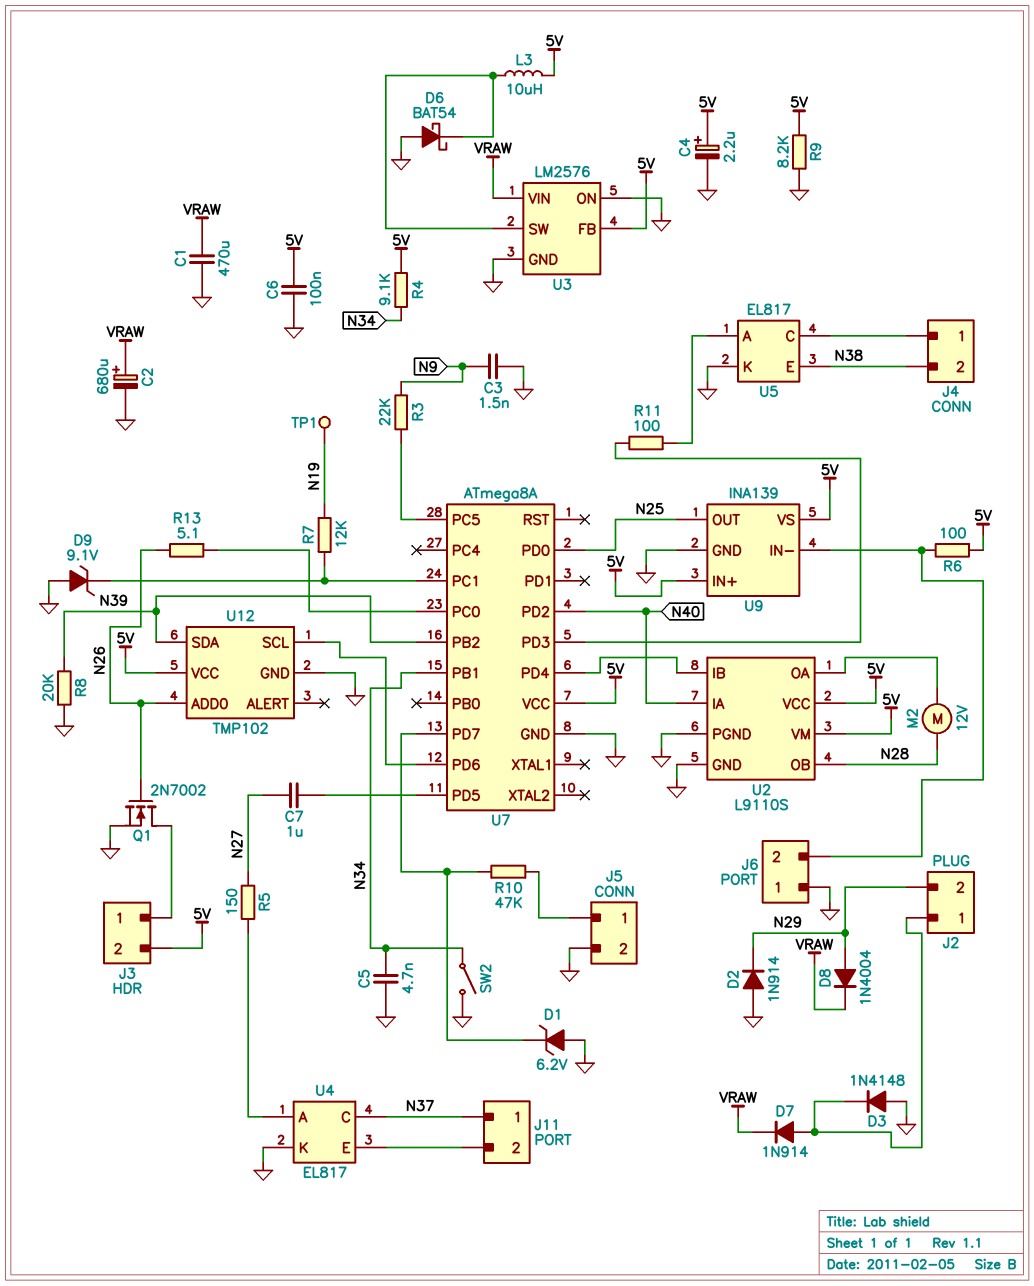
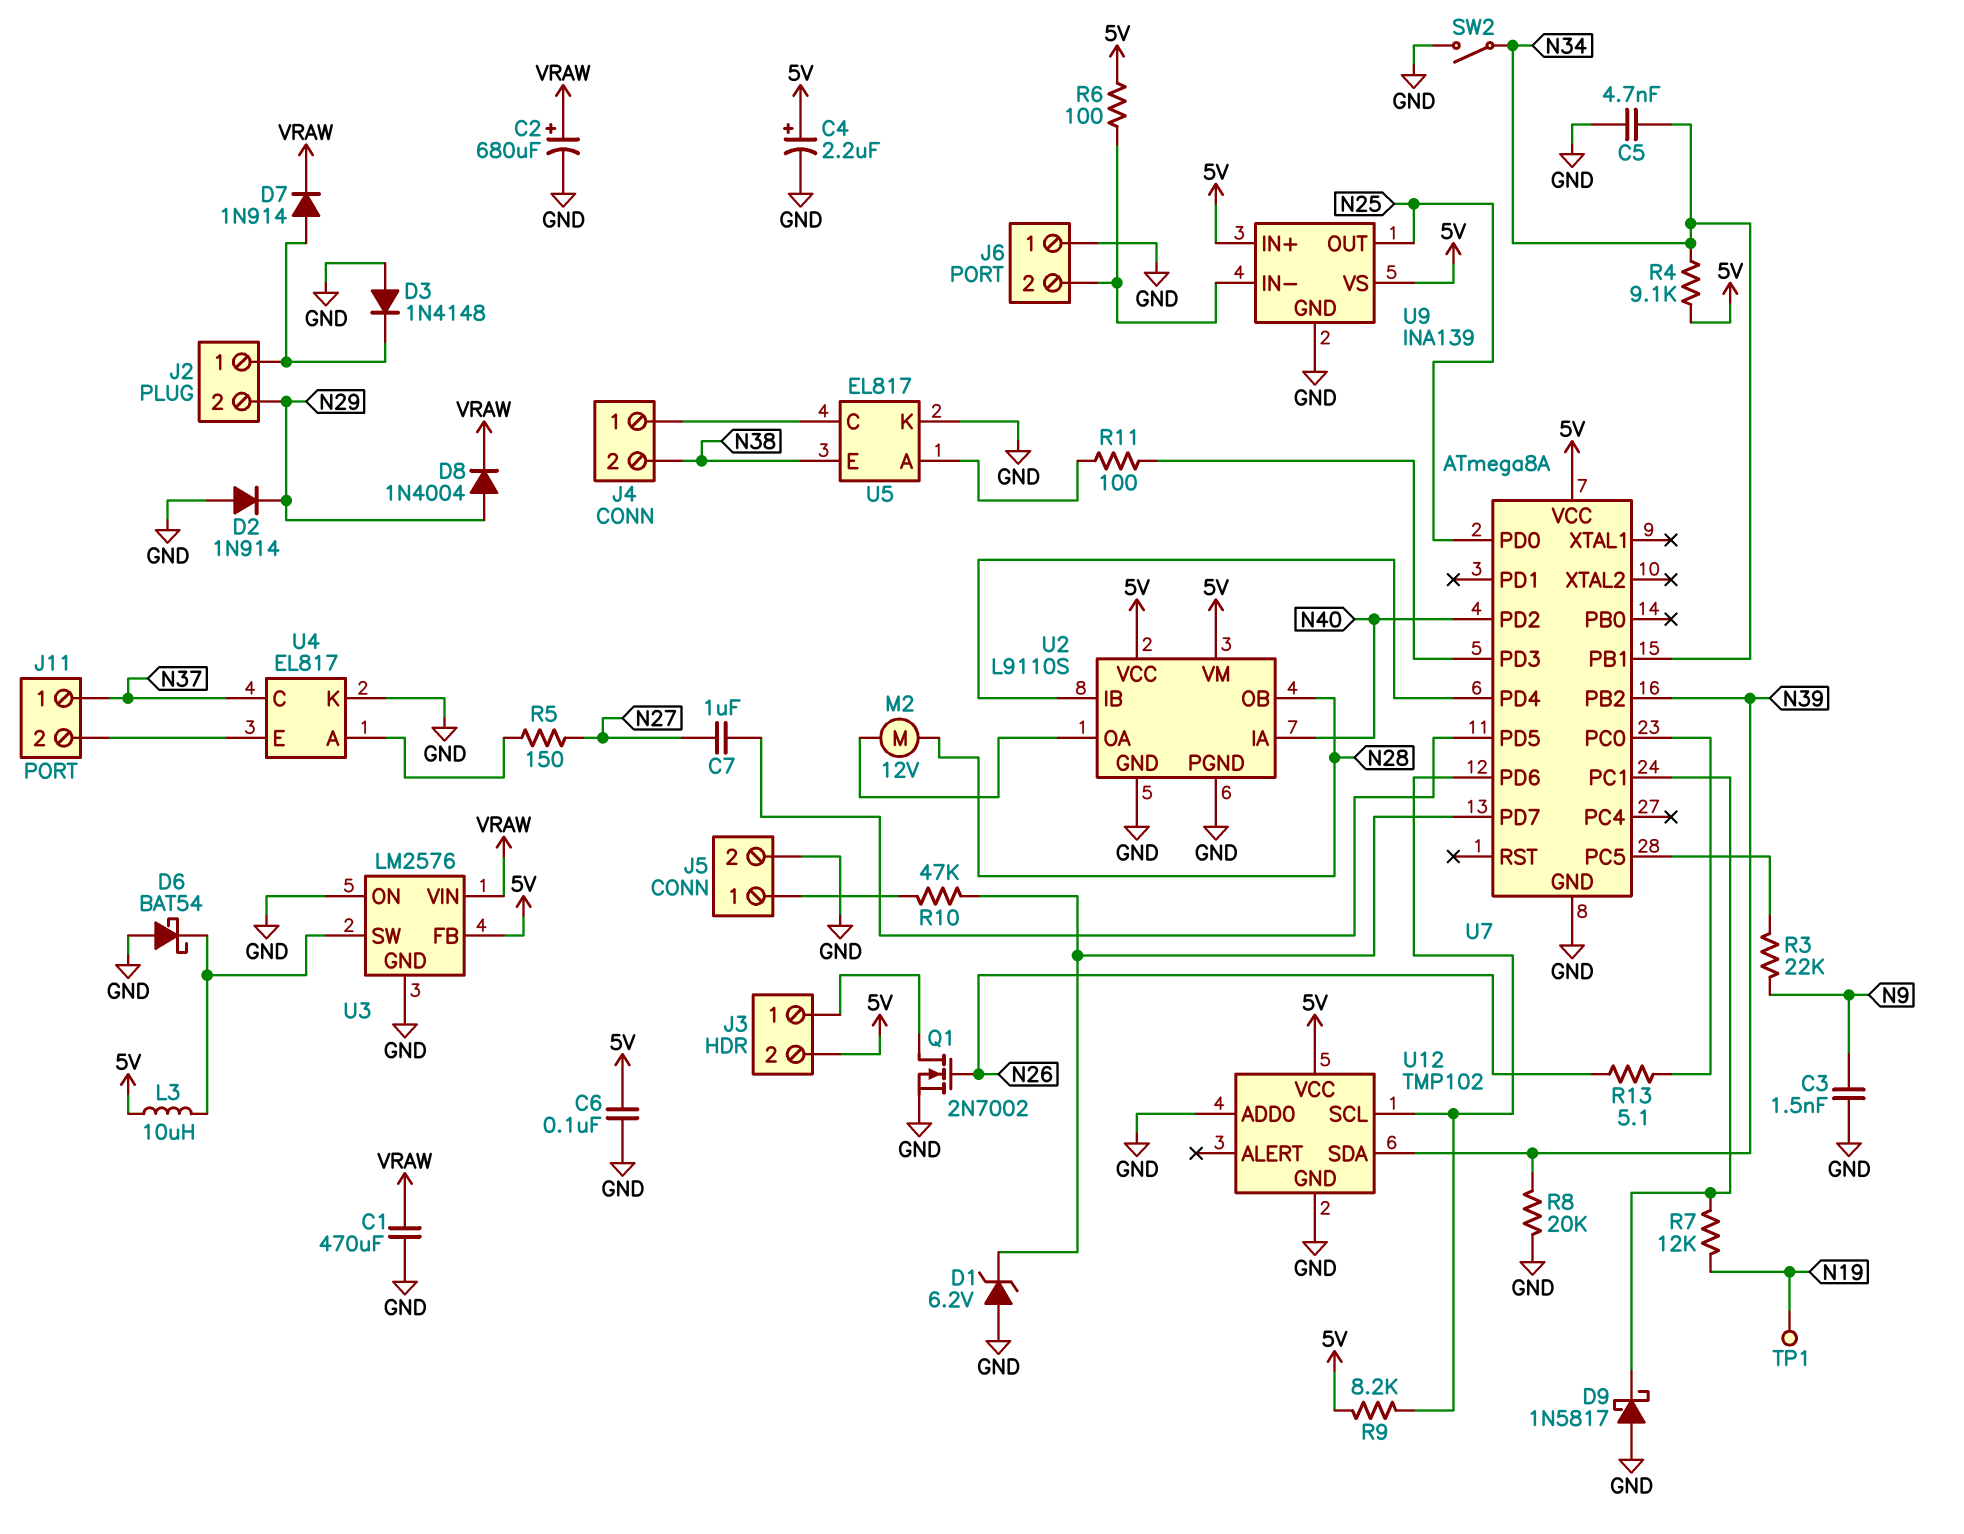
D9: zener 9.1V (A GND, K U7/PC1) -> schottky 1N5817 (A GND, K U7/PC1)
R9: 8.2k (5V, GND) -> 8.2k (5V, U7/PD6)
U12 pin ADD0: N26 -> GND

